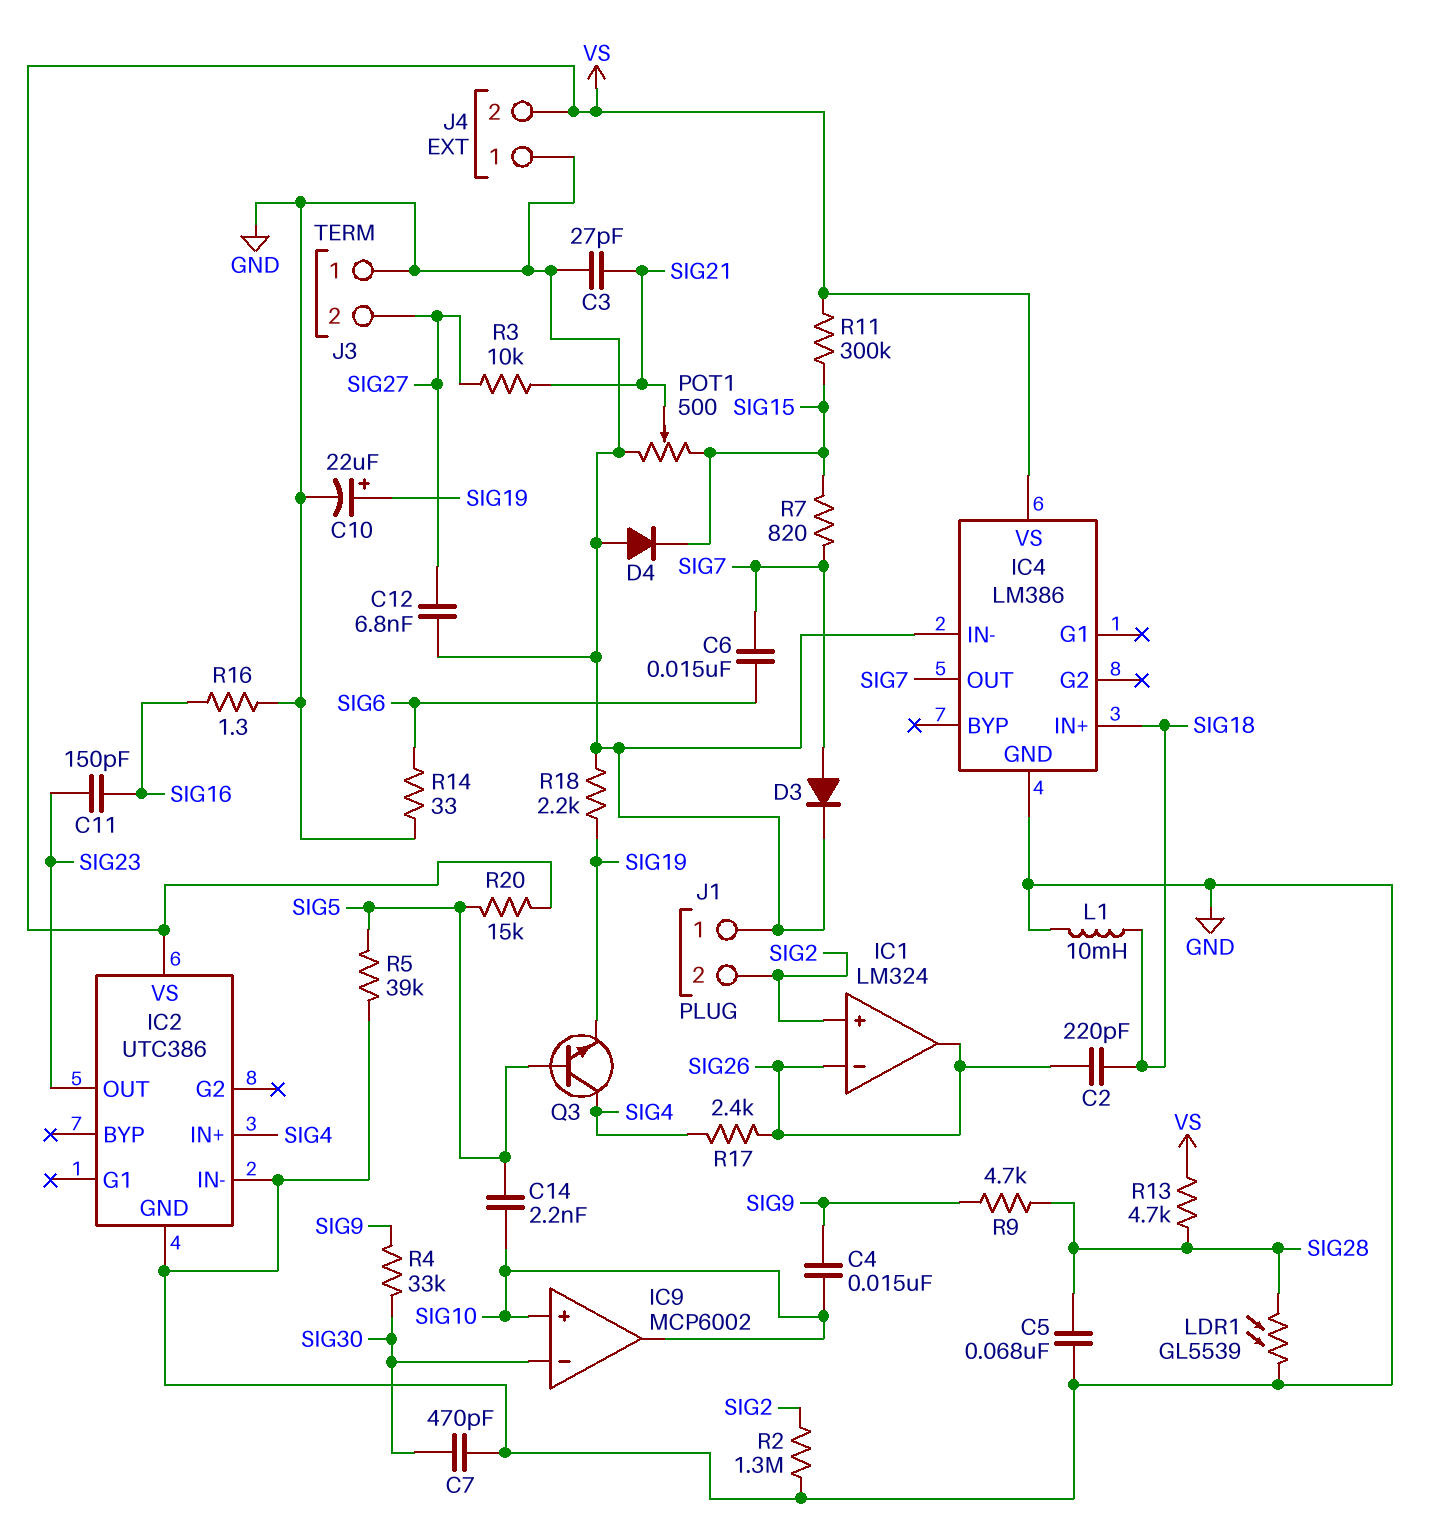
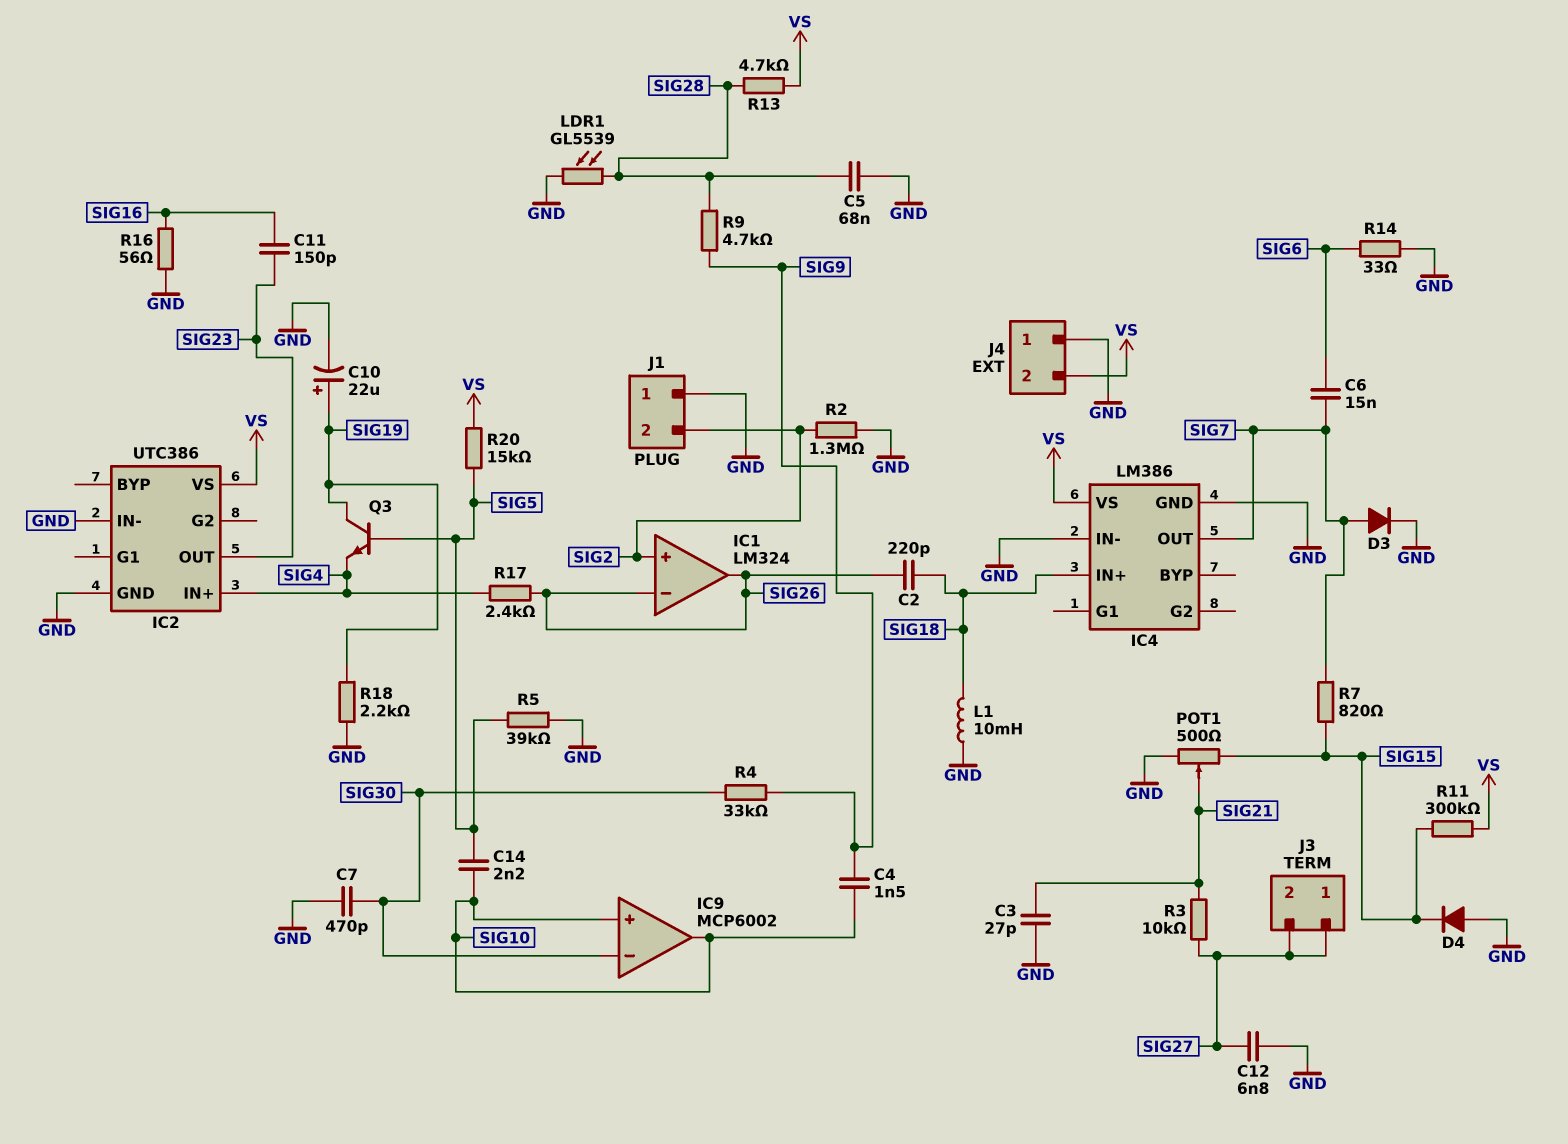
C4: 15nF (SIG9, SIG10) -> 1.5nF (SIG9, SIG10)
J3 pin 1: GND -> SIG27
Q3: NPN (B SIG5, C SIG4, E SIG19) -> NPN (B SIG5, C SIG19, E SIG4)
R16: 1.3 (GND, SIG16) -> 56 (GND, SIG16)

